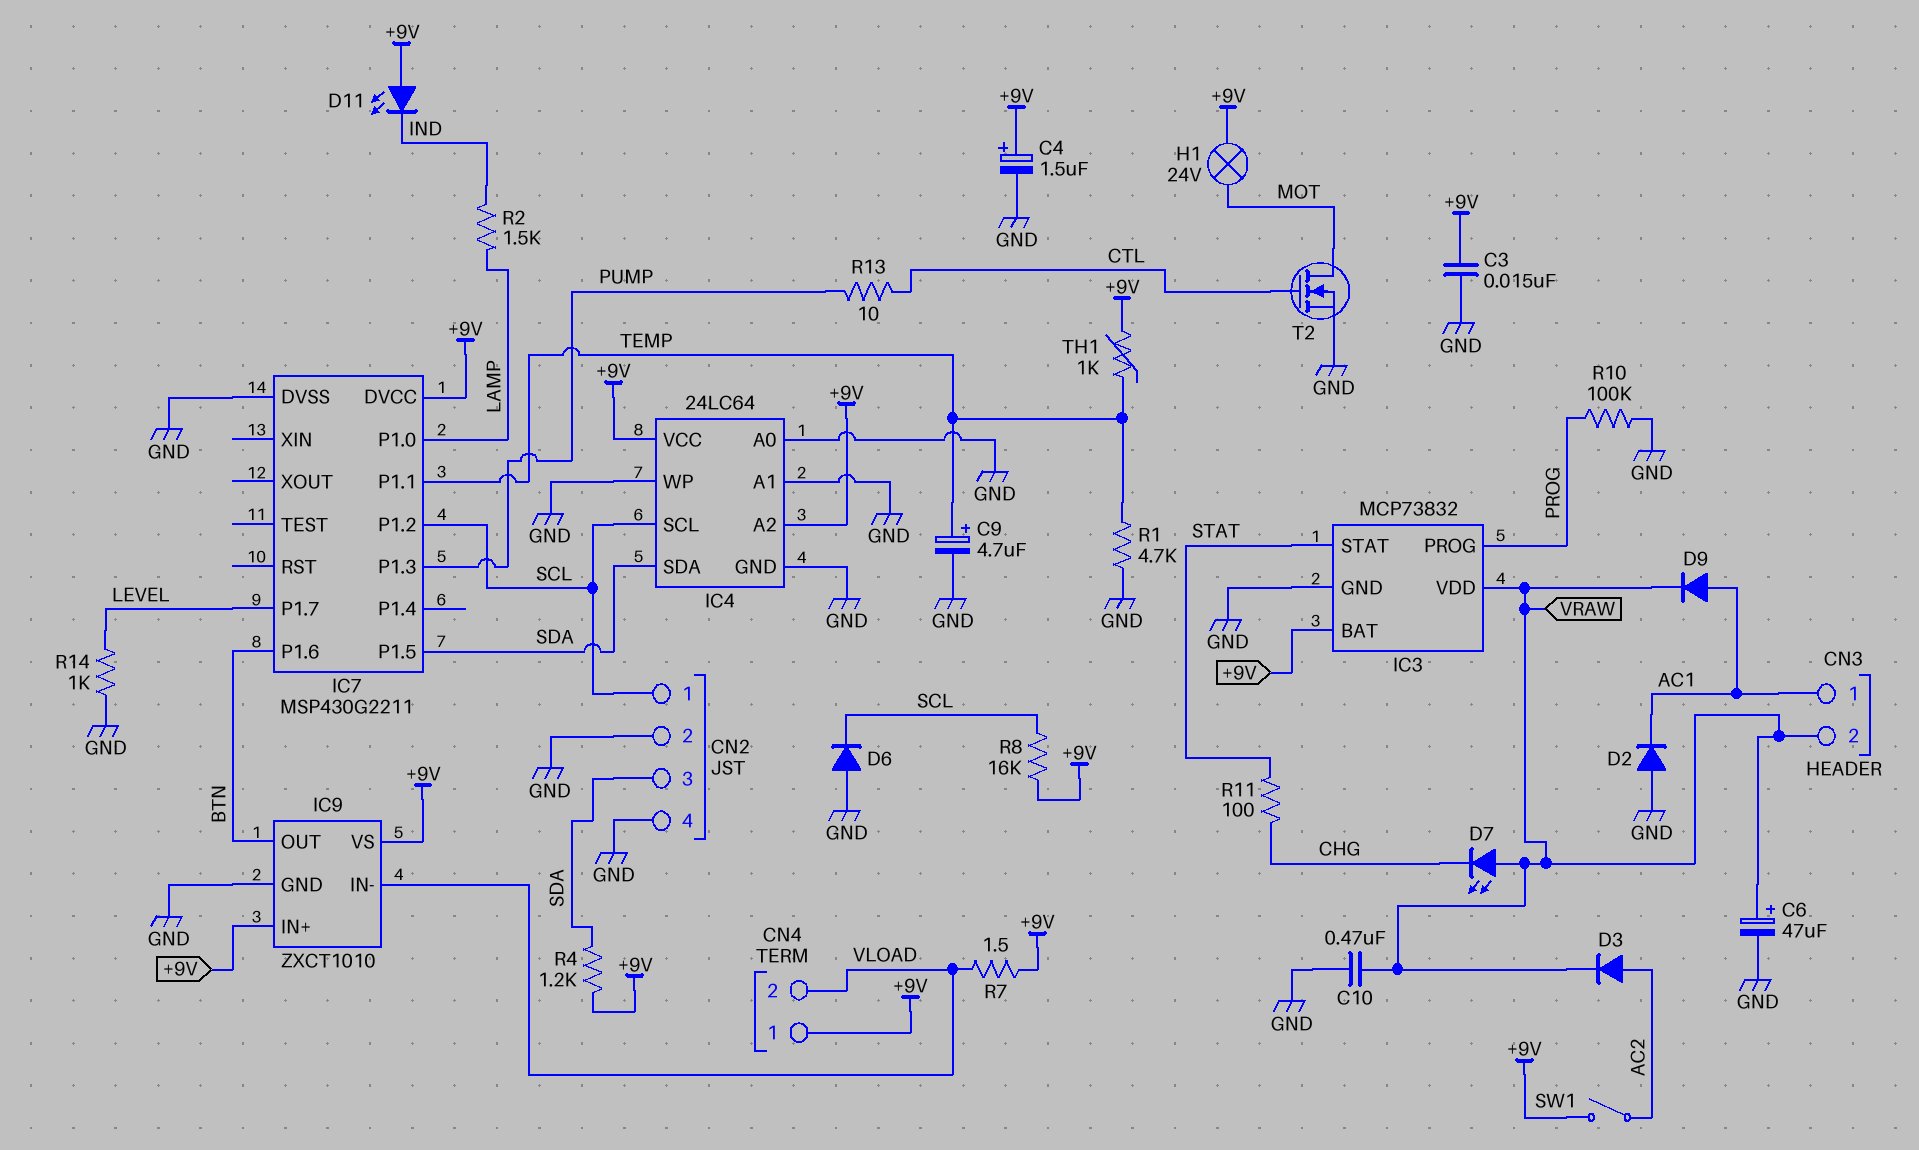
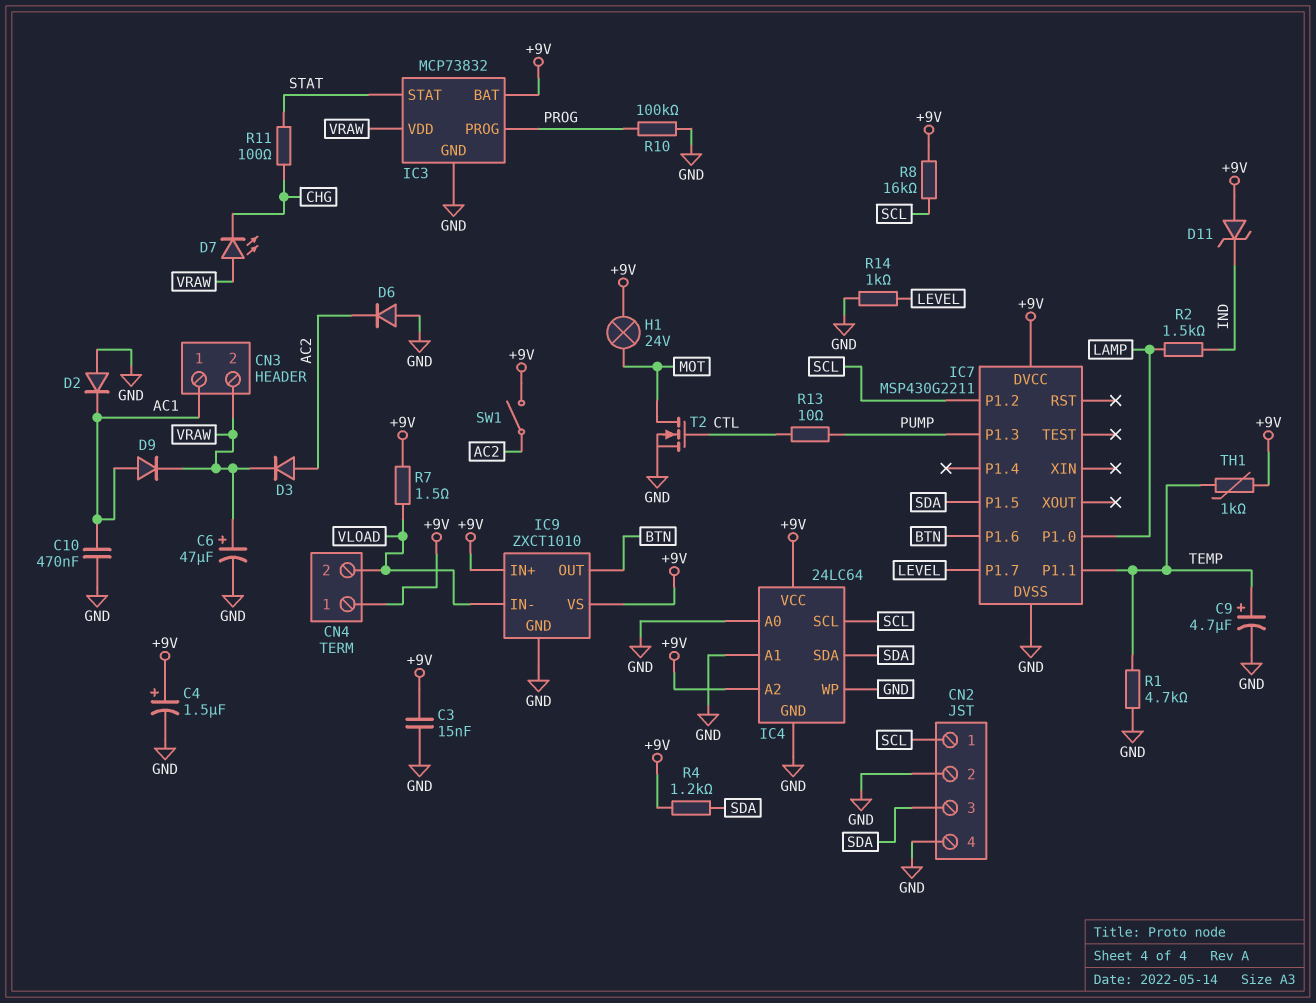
C10: 470nF (GND, VRAW) -> 470nF (AC1, GND)
D6: diode (A GND, K SCL) -> diode (A GND, K AC2)
D11: LED (A +9V, K IND) -> zener (A +9V, K IND)

